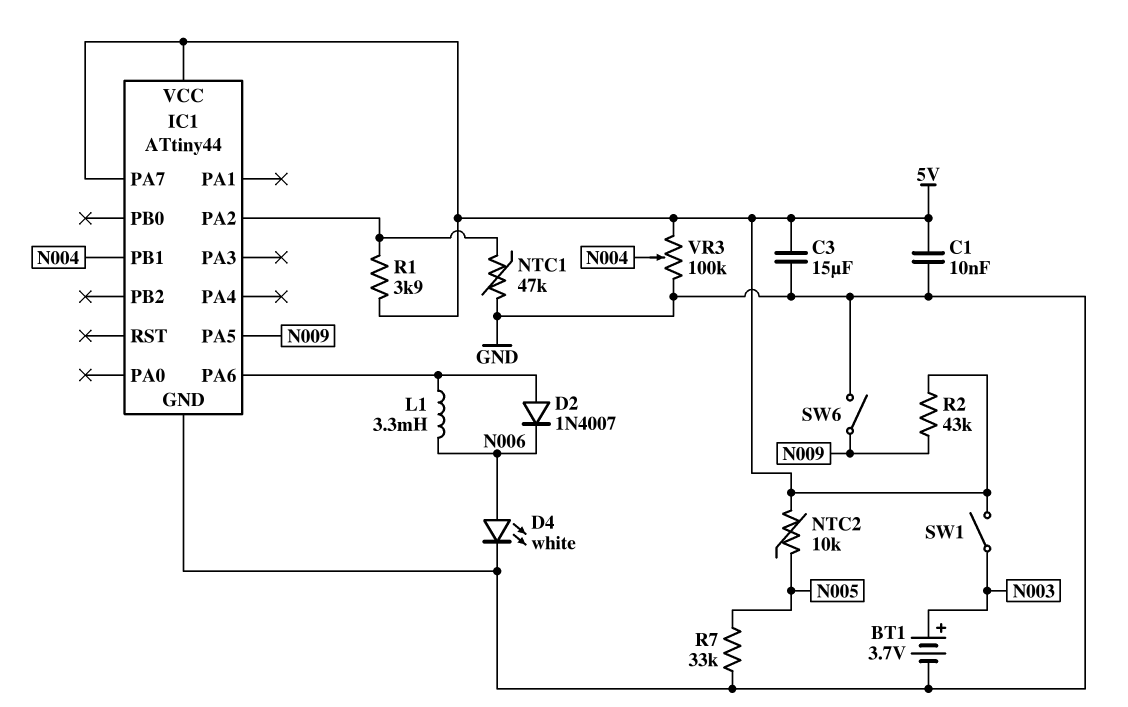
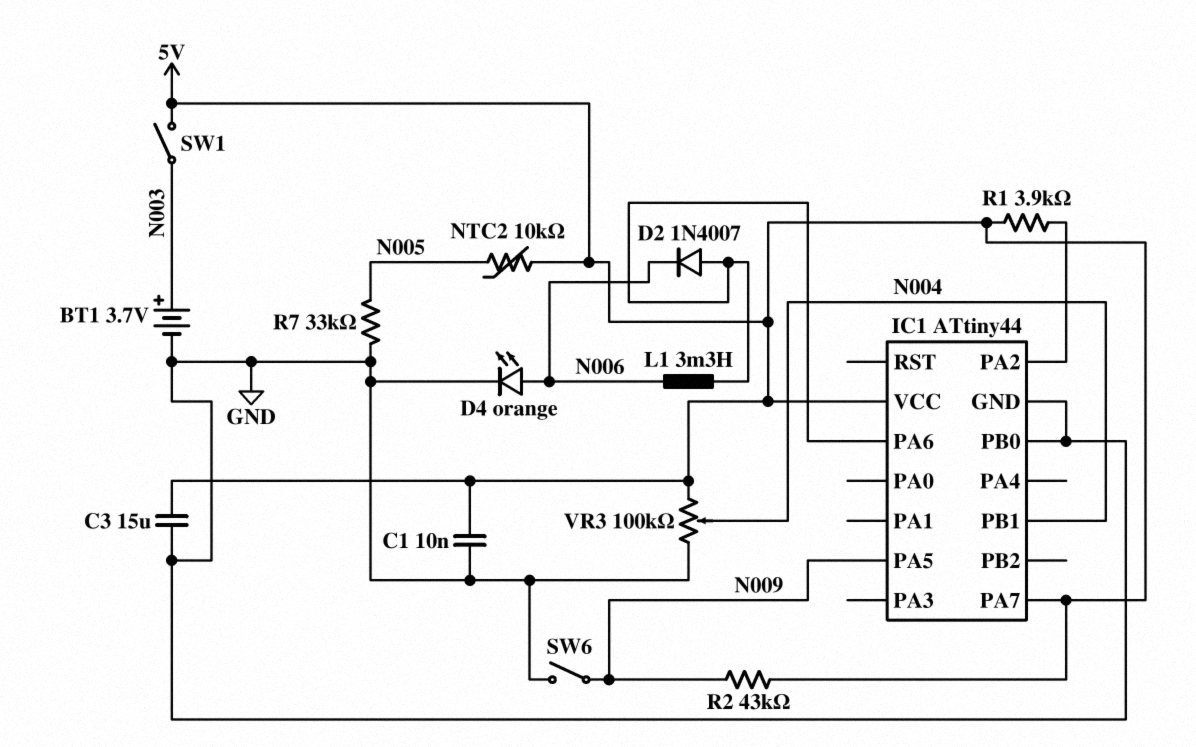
D4: LED white (A N006, K GND) -> LED orange (A N006, K GND)
IC1 pin PB0: none -> GND
NTC1: 47k (GND, IC1/PA2) -> none

